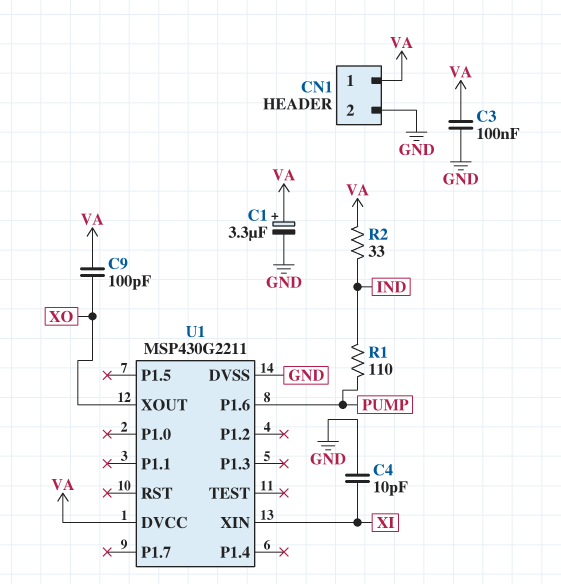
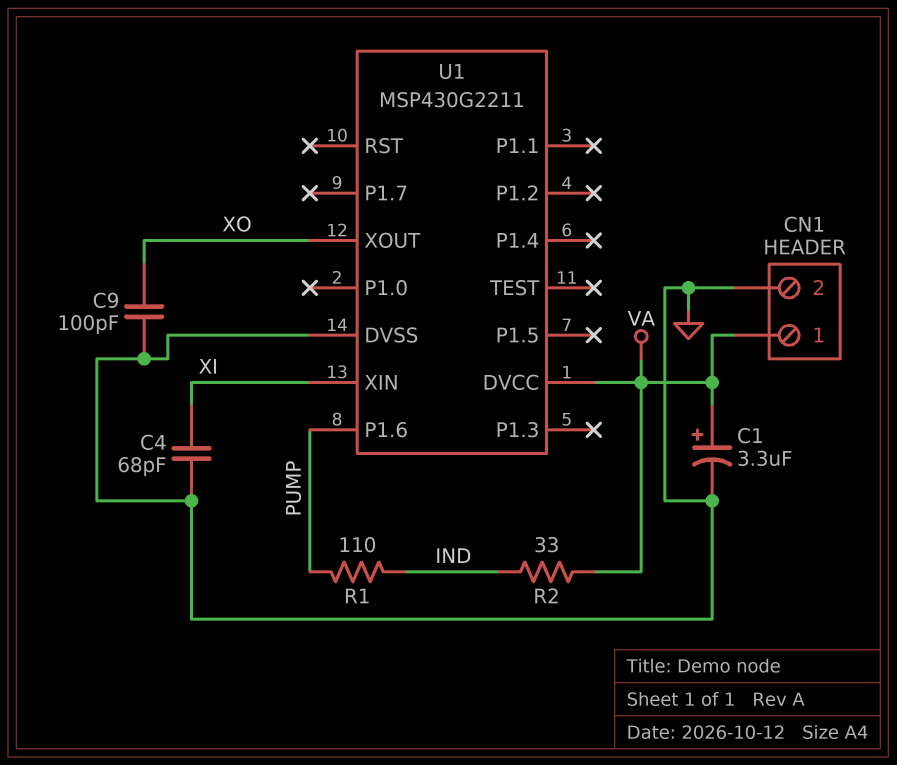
C3: 100nF (GND, VA) -> none
C4: 10pF (GND, XI) -> 68pF (GND, XI)
C9: 100pF (VA, XO) -> 100pF (GND, XO)

